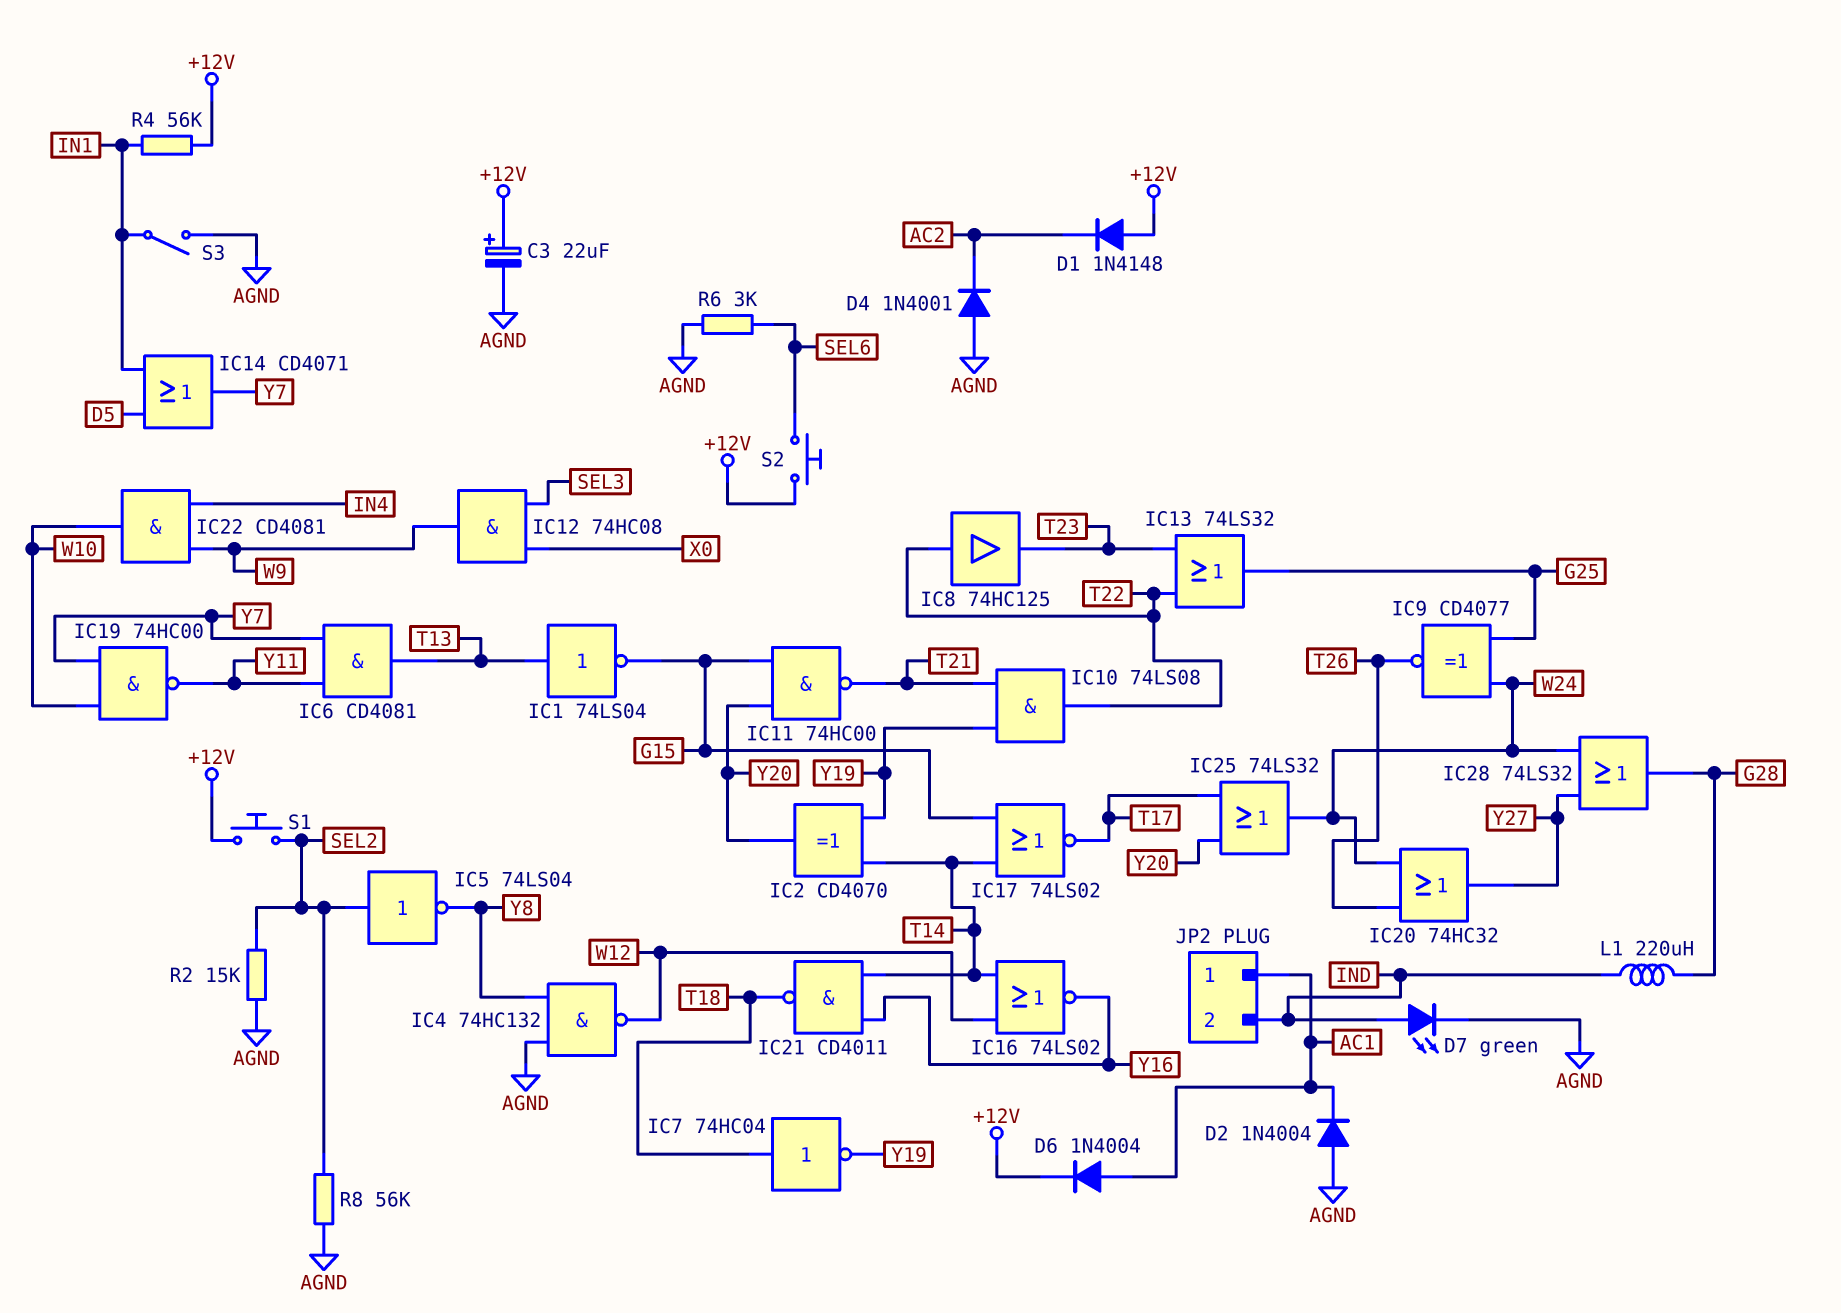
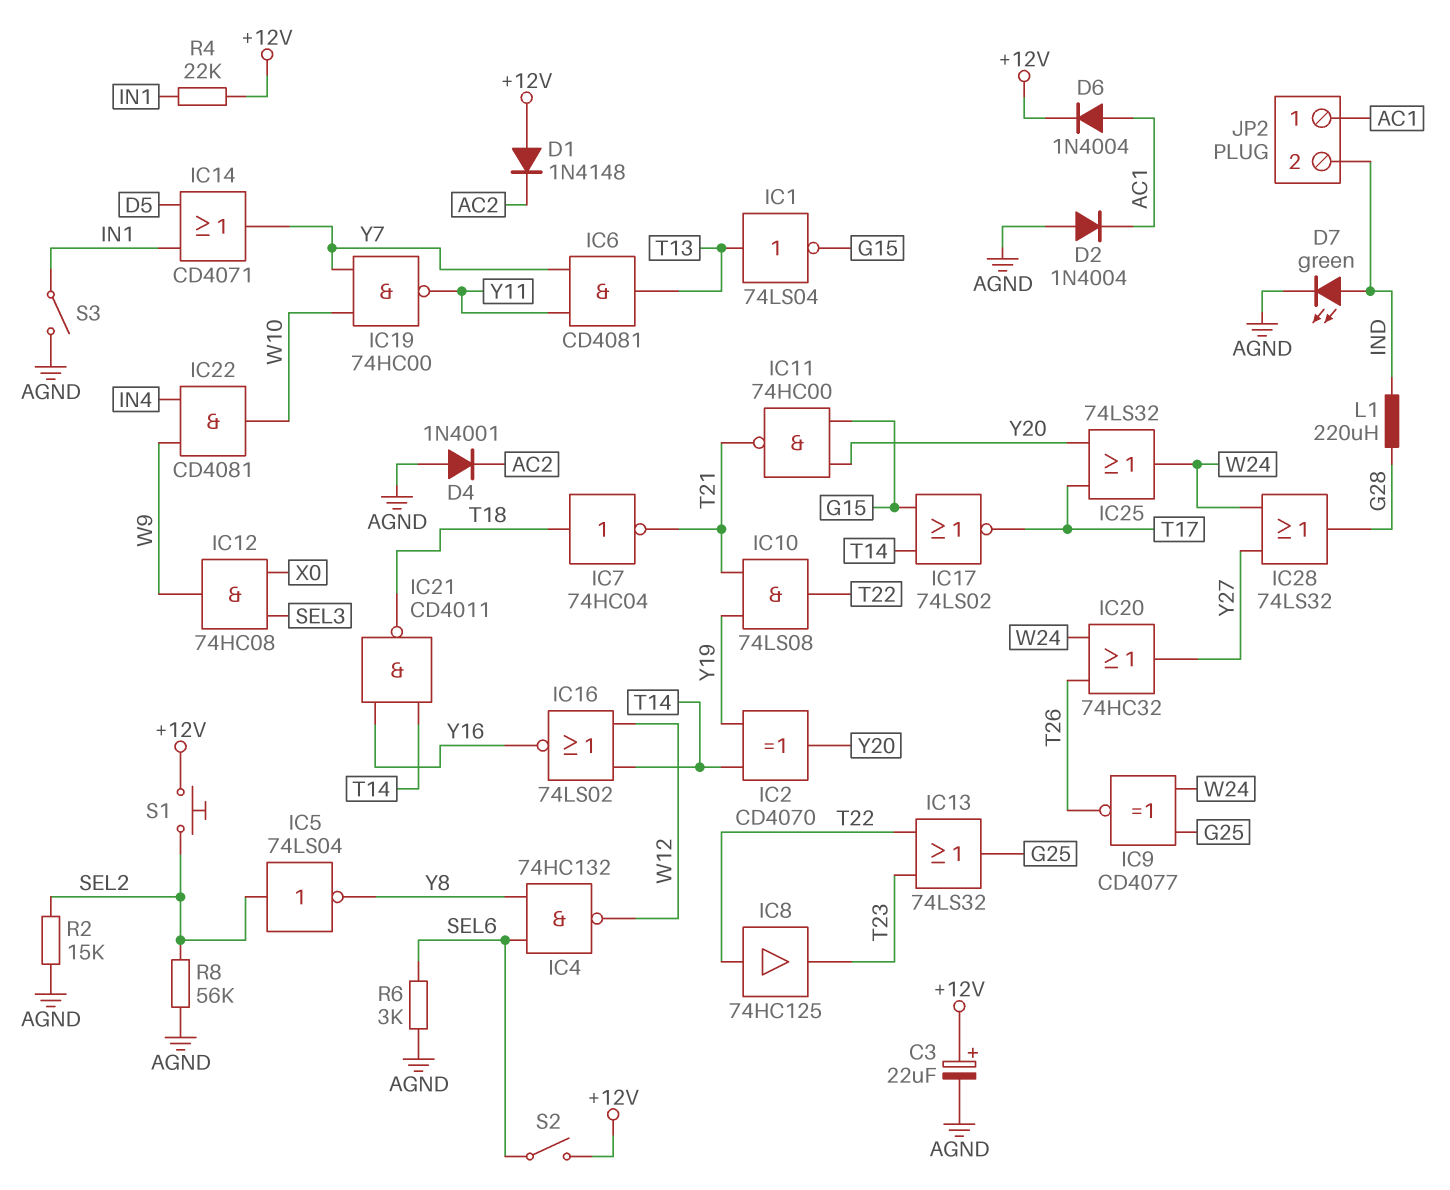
IC4: NAND 74HC132 (in AGND, in Y8, out W12) -> NAND 74HC132 (in SEL6, in Y8, out W12)
IC7: NOT 74HC04 (in T18, out Y19) -> NOT 74HC04 (in T18, out T21)
R4: 56k (+12V, IN1) -> 22k (+12V, IN1)
S2: button (+12V, SEL6) -> switch (+12V, SEL6)

